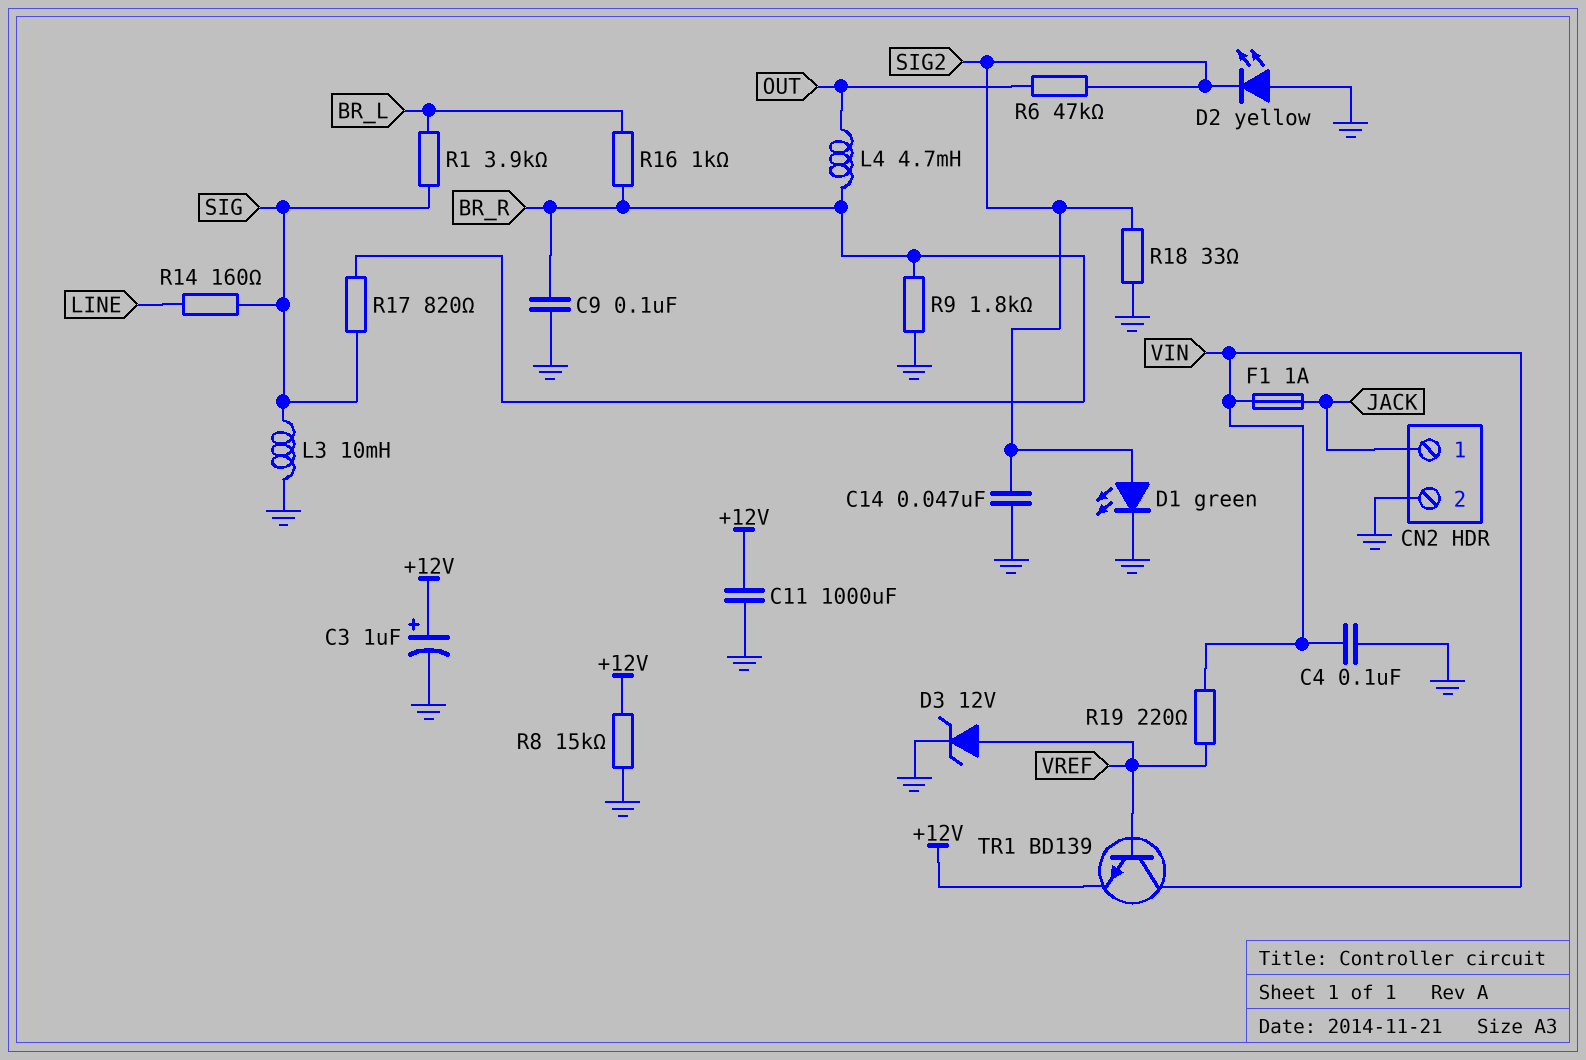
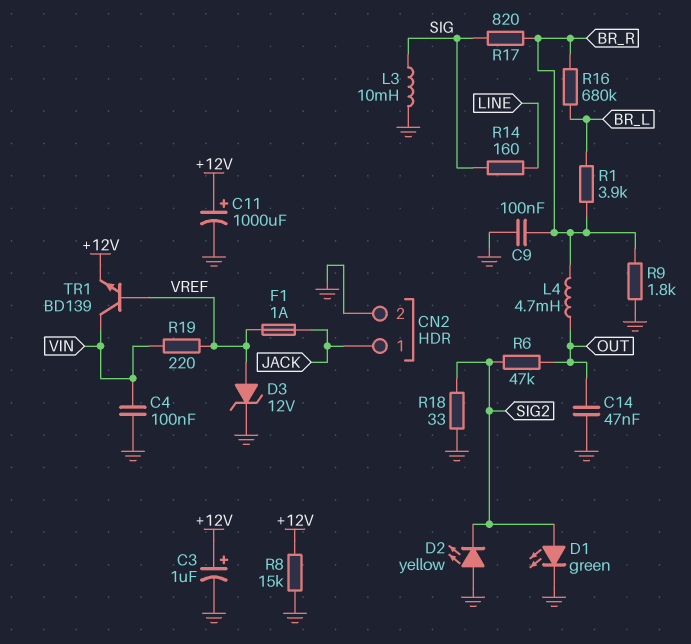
C11: 1000uF (+12V, GND) -> 1000uF (plus +12V, minus GND)
C14: 47nF (GND, SIG2) -> 47nF (GND, OUT)
F1: 1A (JACK, VIN) -> 1A (JACK, VREF)
R1: 3.9k (BR_L, SIG) -> 3.9k (BR_L, BR_R)
R16: 1k (BR_L, BR_R) -> 680k (BR_L, BR_R)

